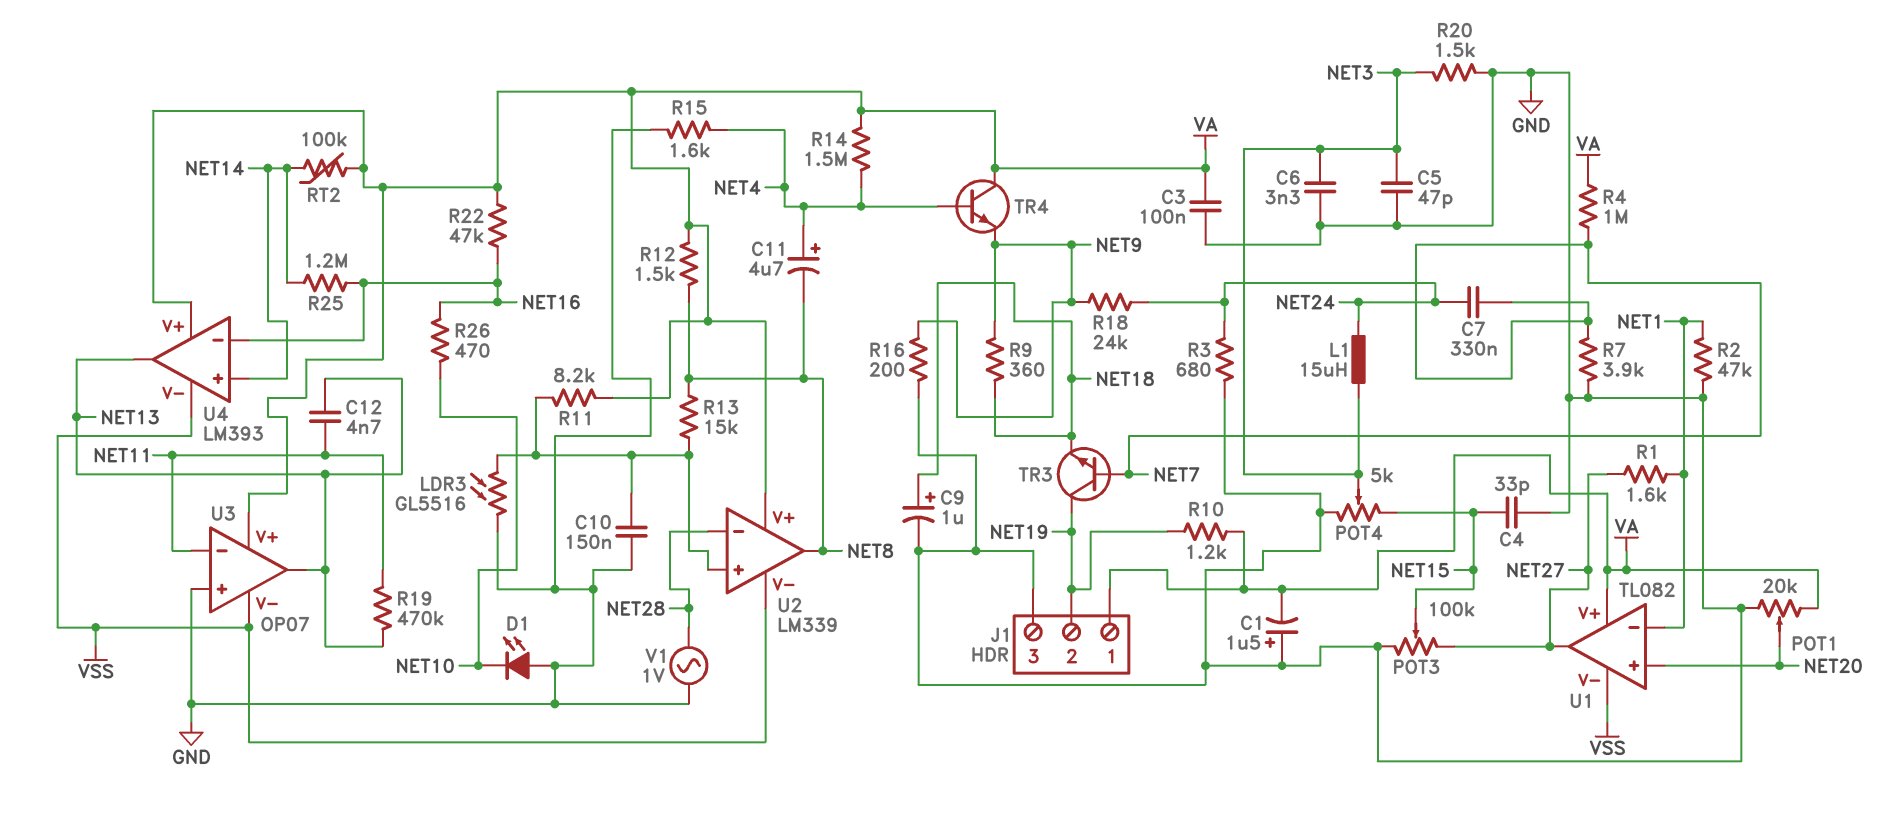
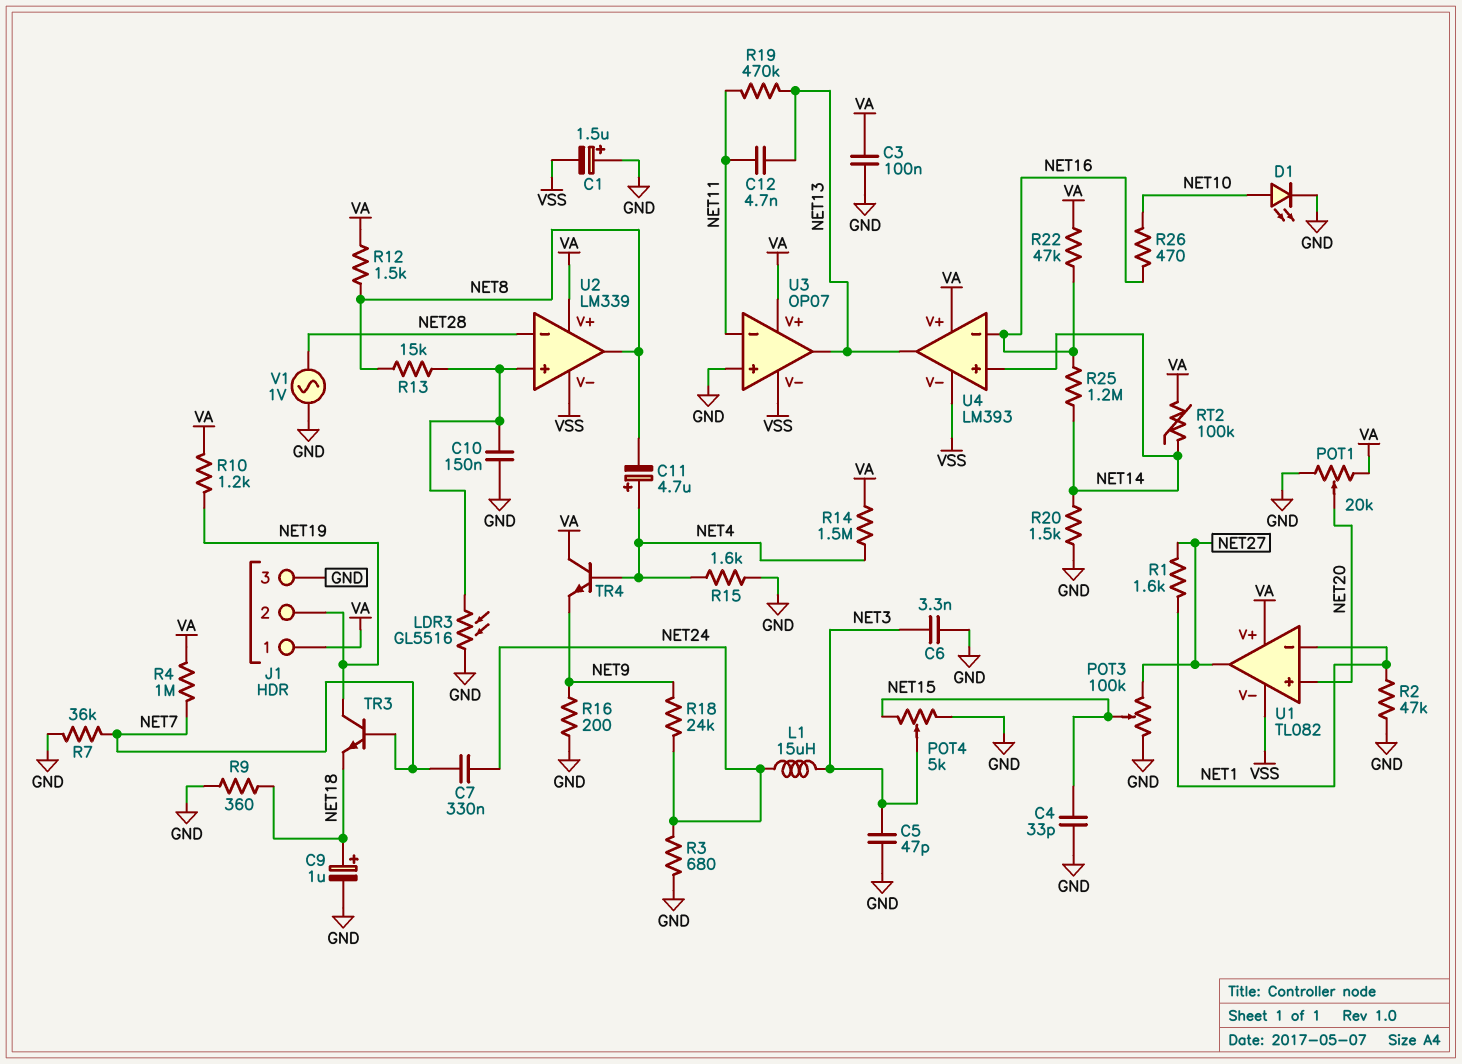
C1: 1.5uF (plus GND, minus VA) -> 1.5uF (plus GND, minus VSS)
D1: LED (A GND, K NET10) -> LED (A NET10, K GND)
R7: 3.9k (GND, NET7) -> 36k (GND, NET7)
R9: 360 (NET9, NET18) -> 360 (GND, NET18)
R11: 8.2k (U2/in+, VA) -> none
R20: 1.5k (GND, NET3) -> 1.5k (GND, NET14)

